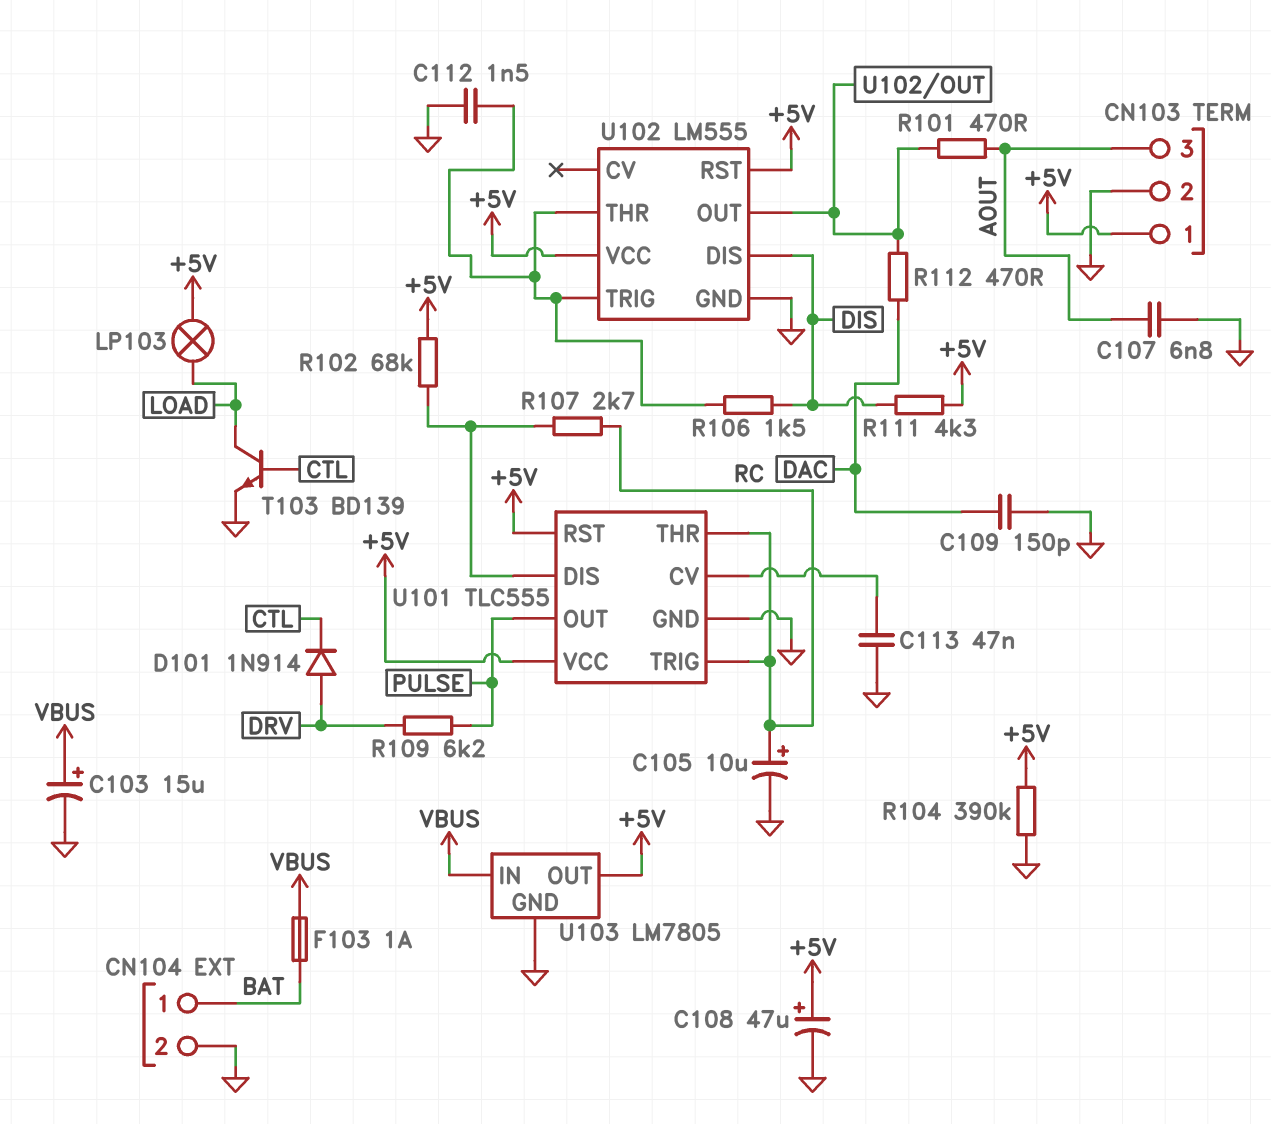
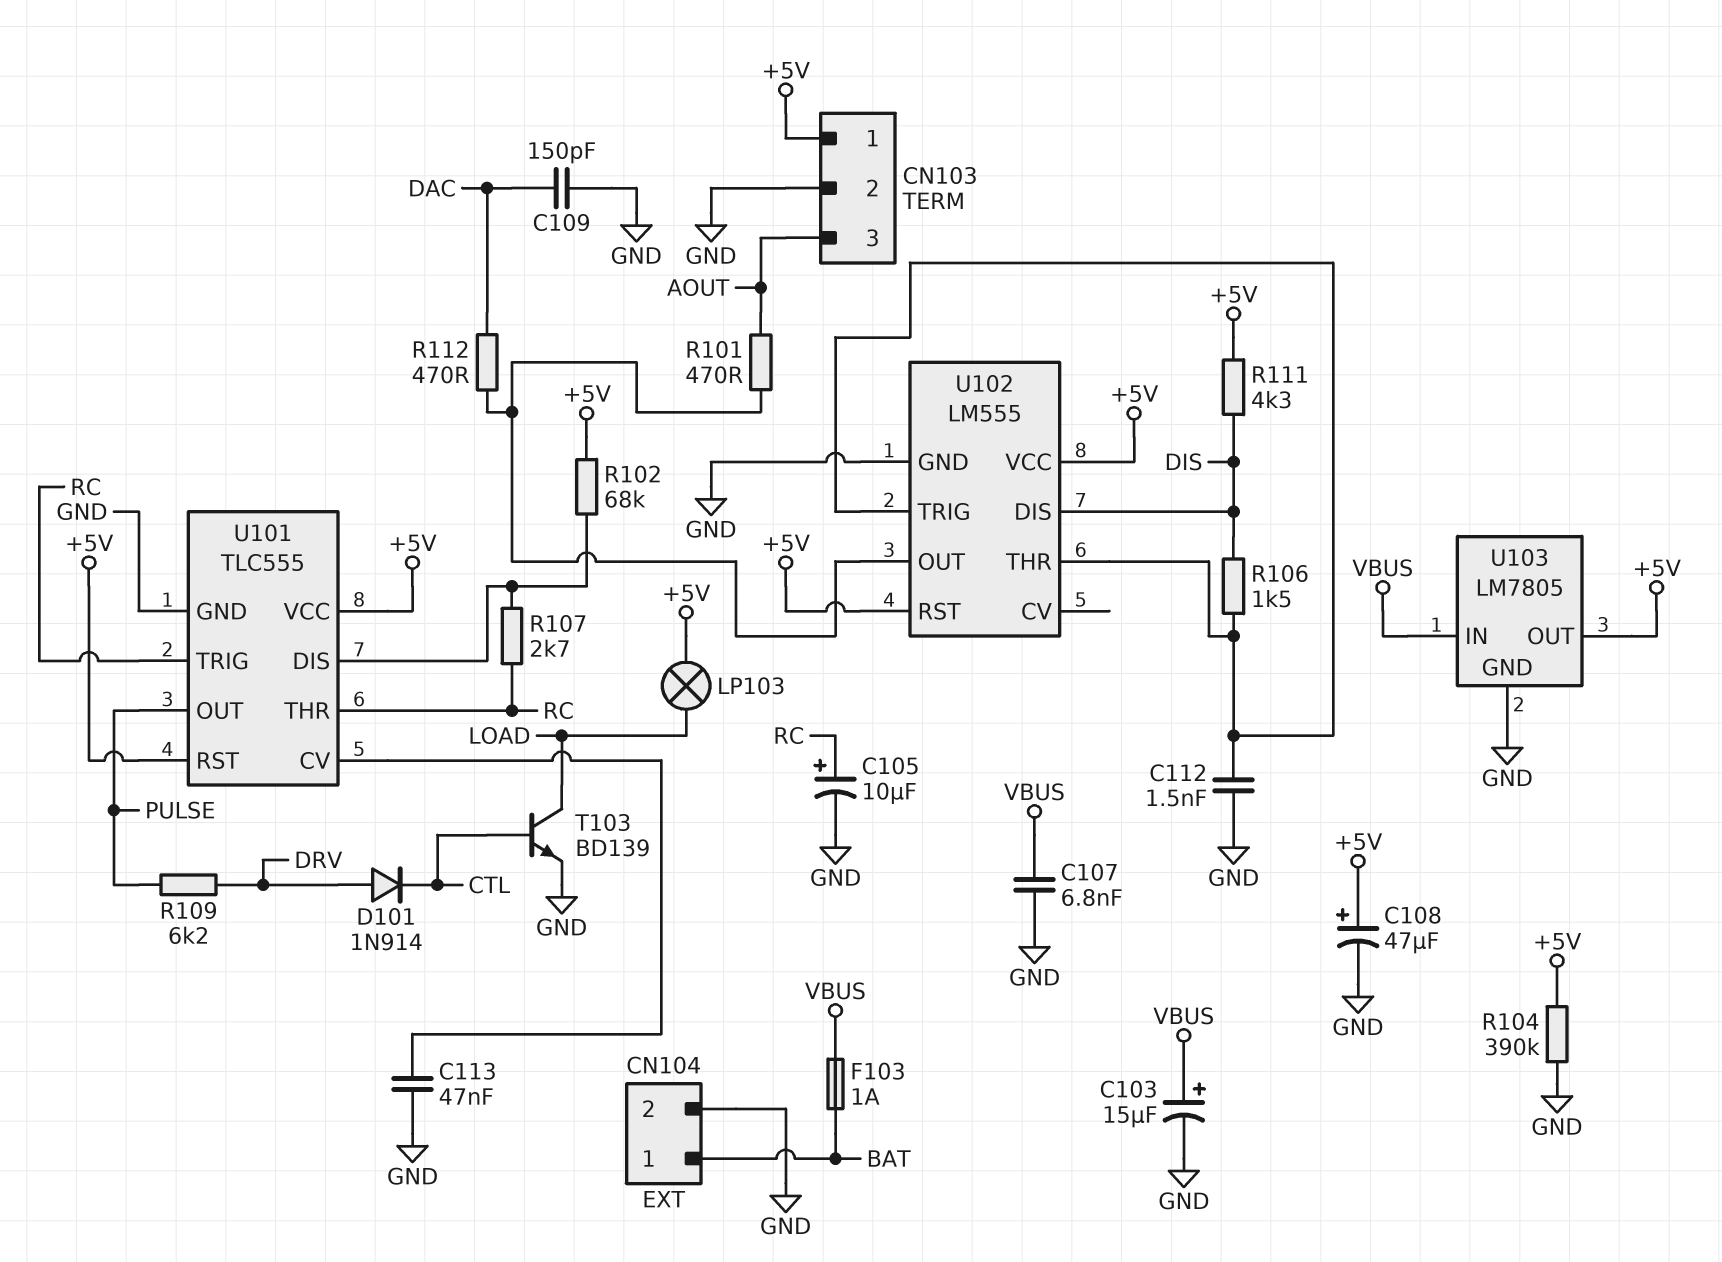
C107: 6.8nF (AOUT, GND) -> 6.8nF (GND, VBUS)

